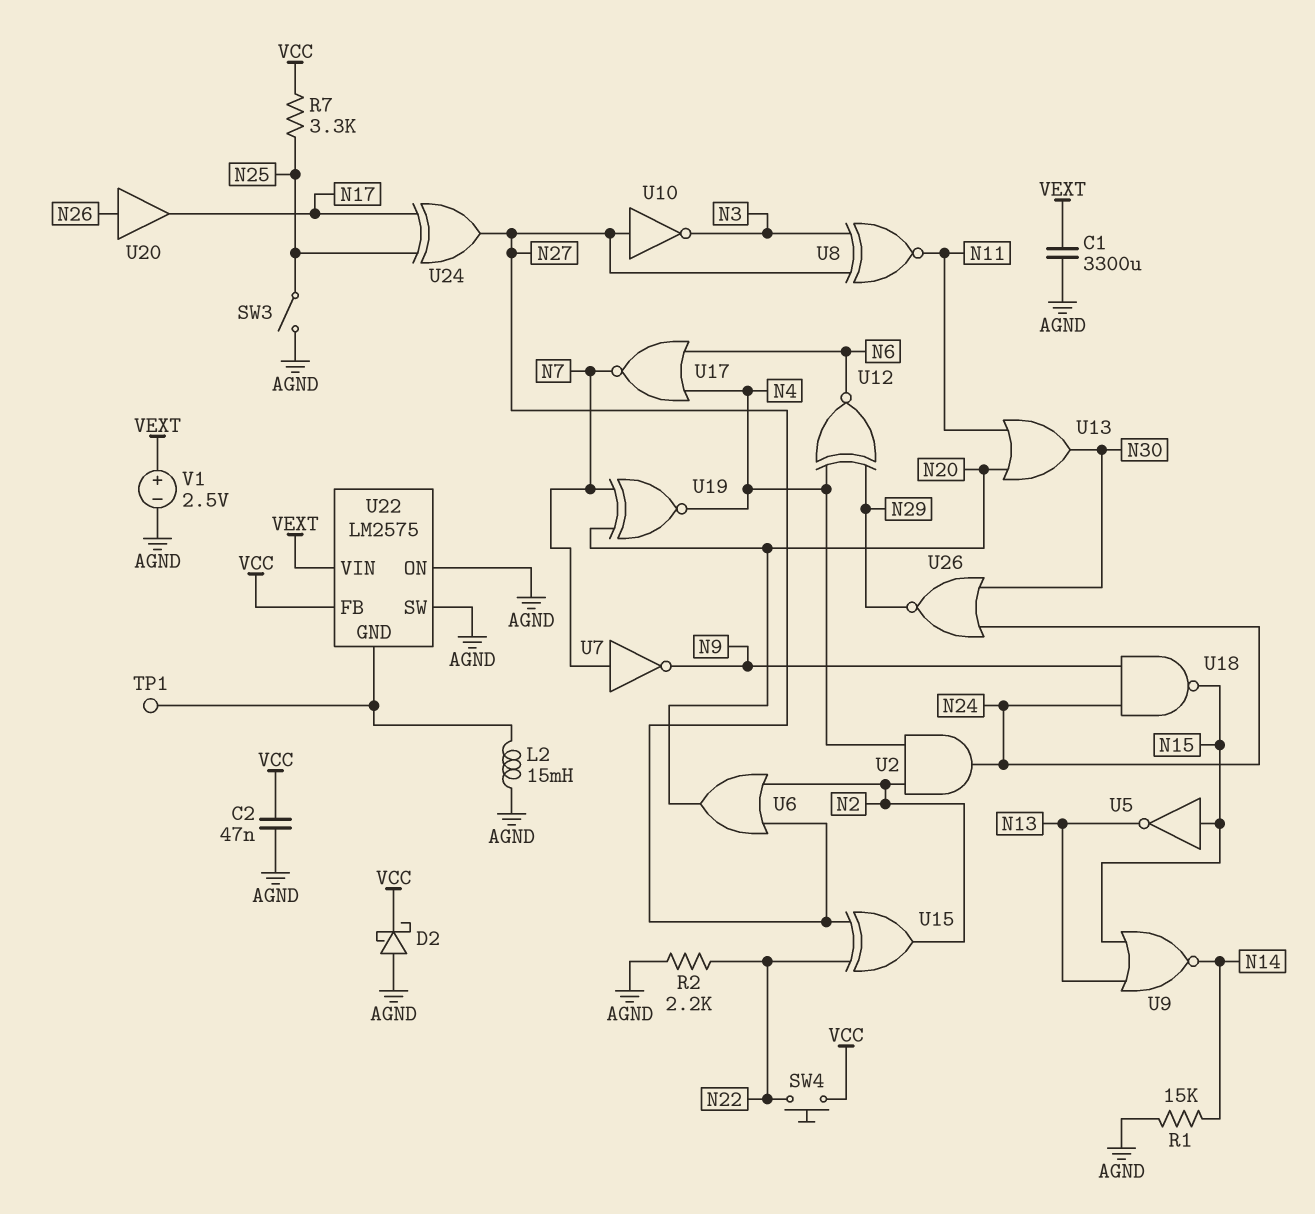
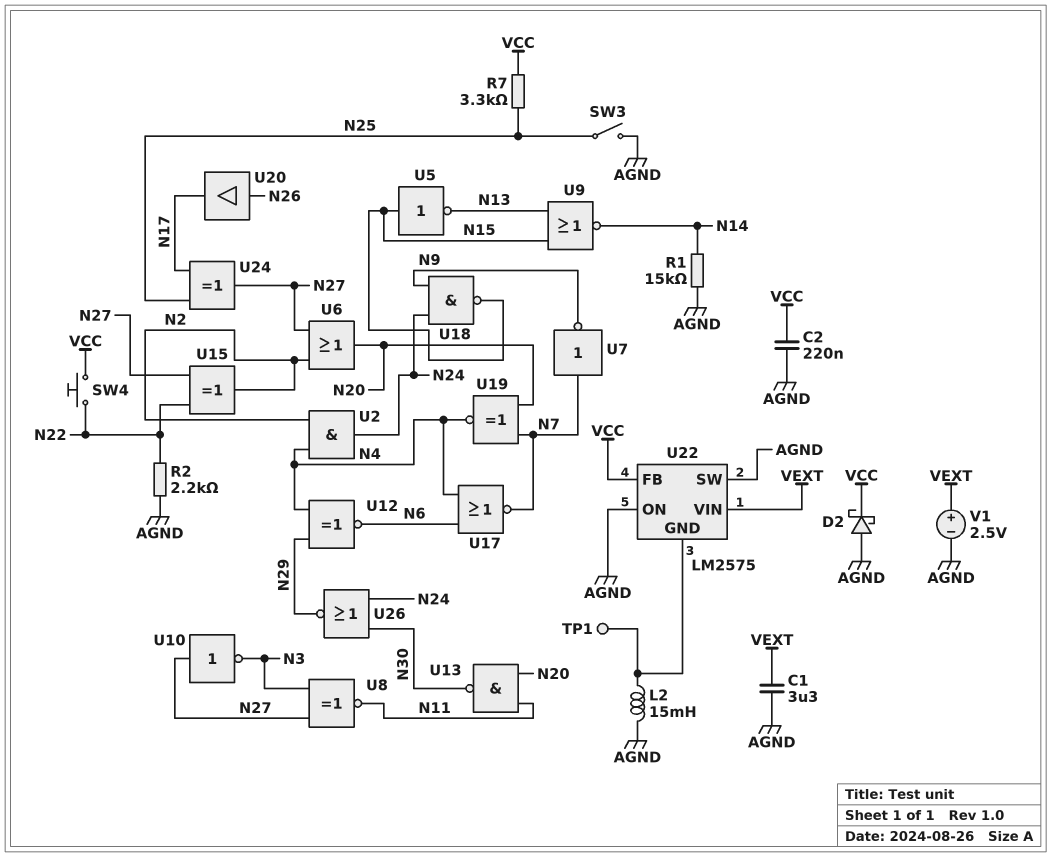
C1: 3300uF (AGND, VEXT) -> 3.3uF (AGND, VEXT)
C2: 47nF (AGND, VCC) -> 220nF (AGND, VCC)
U13: OR (in N11, in N20, out N30) -> NAND (in N11, in N20, out N30)

